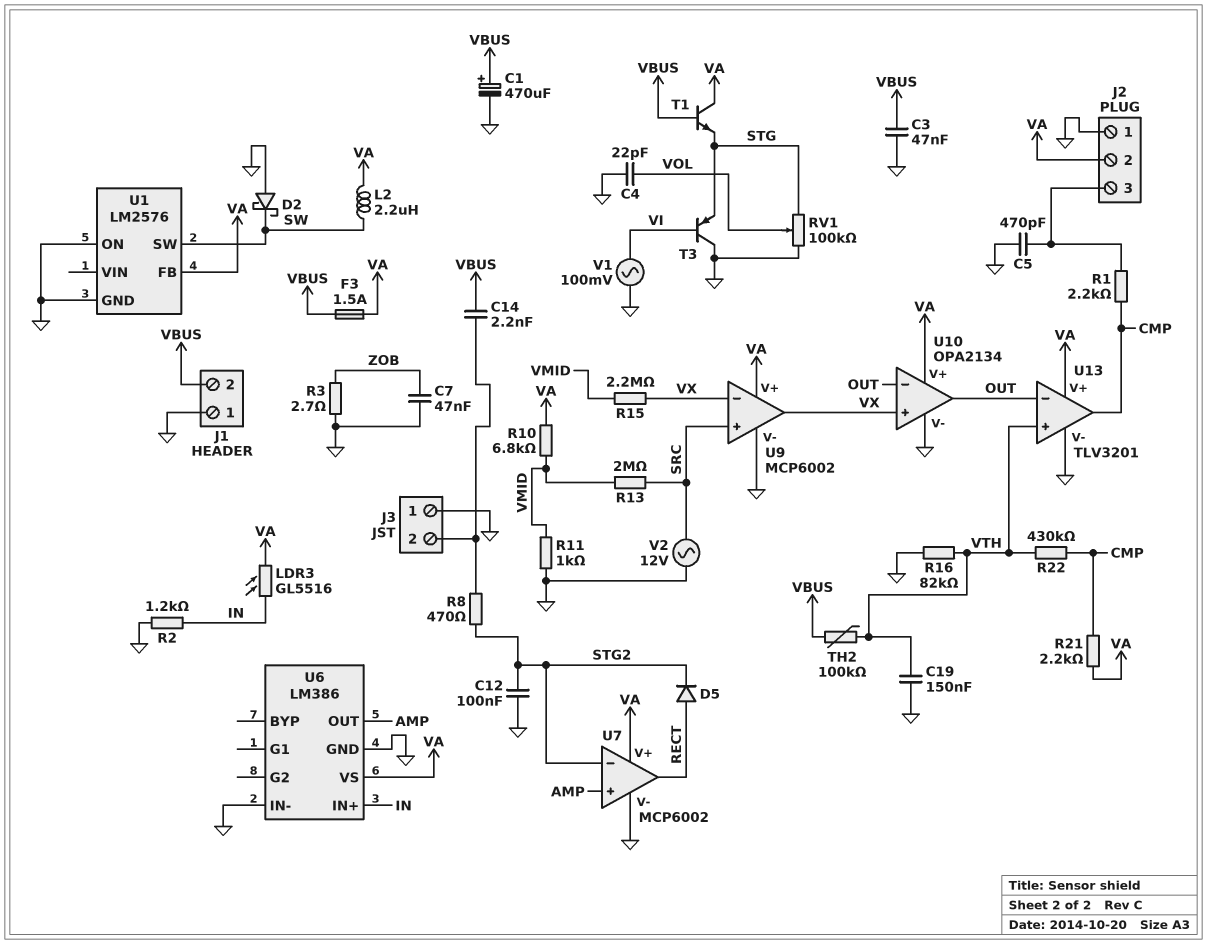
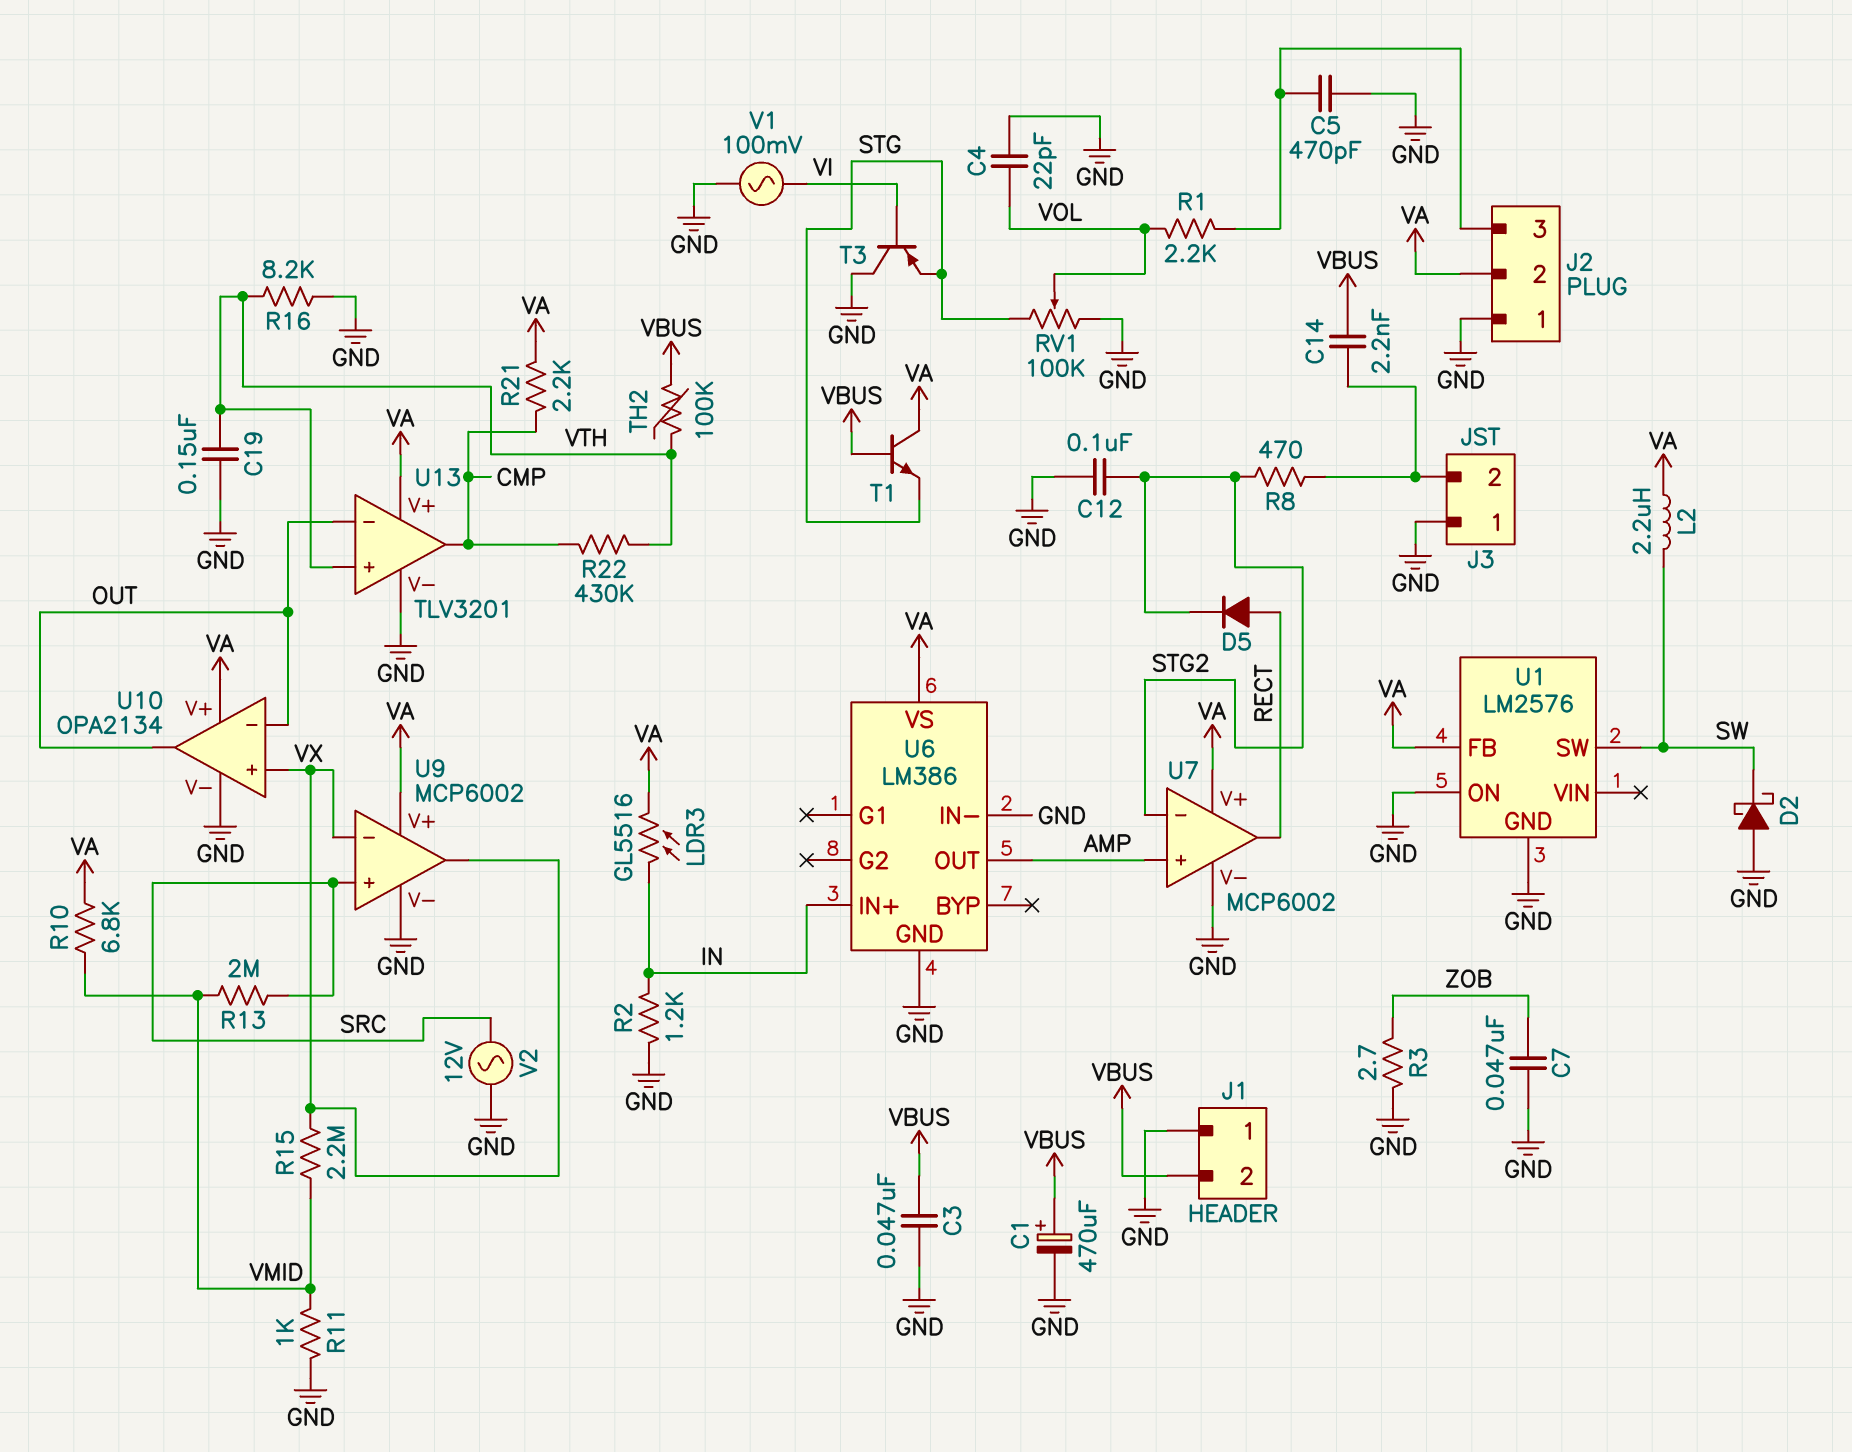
F3: 1.5A (VA, VBUS) -> none
R1: 2.2k (CMP, J2/3) -> 2.2k (J2/3, VOL)
R16: 82k (GND, VTH) -> 8.2k (GND, VTH)

